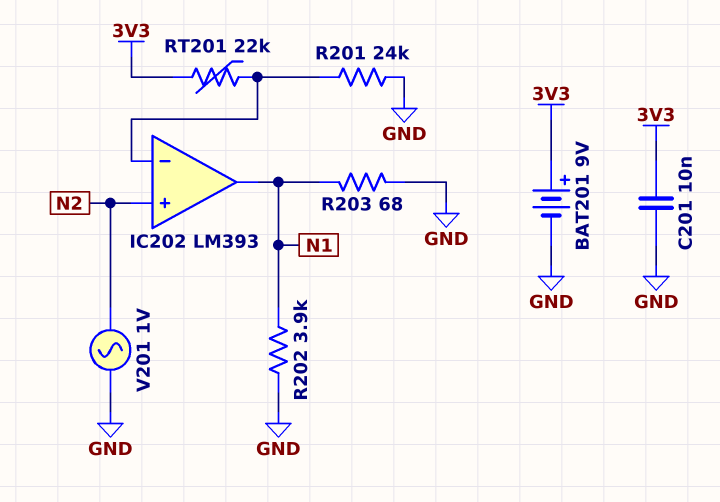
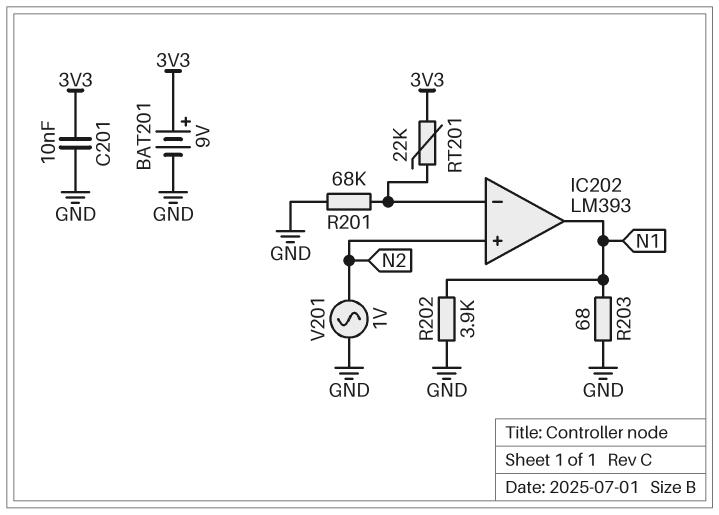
R201: 24k (GND, IC202/in-) -> 68k (GND, IC202/in-)

